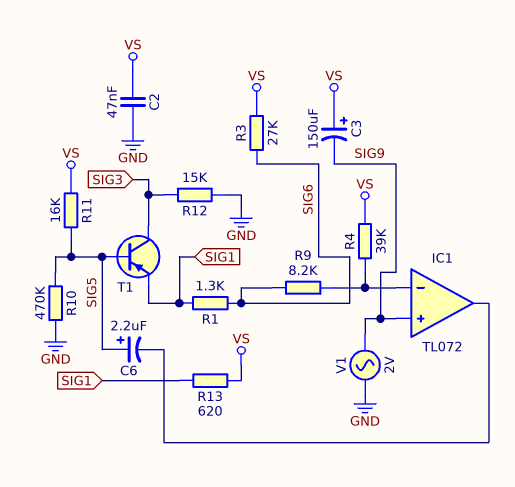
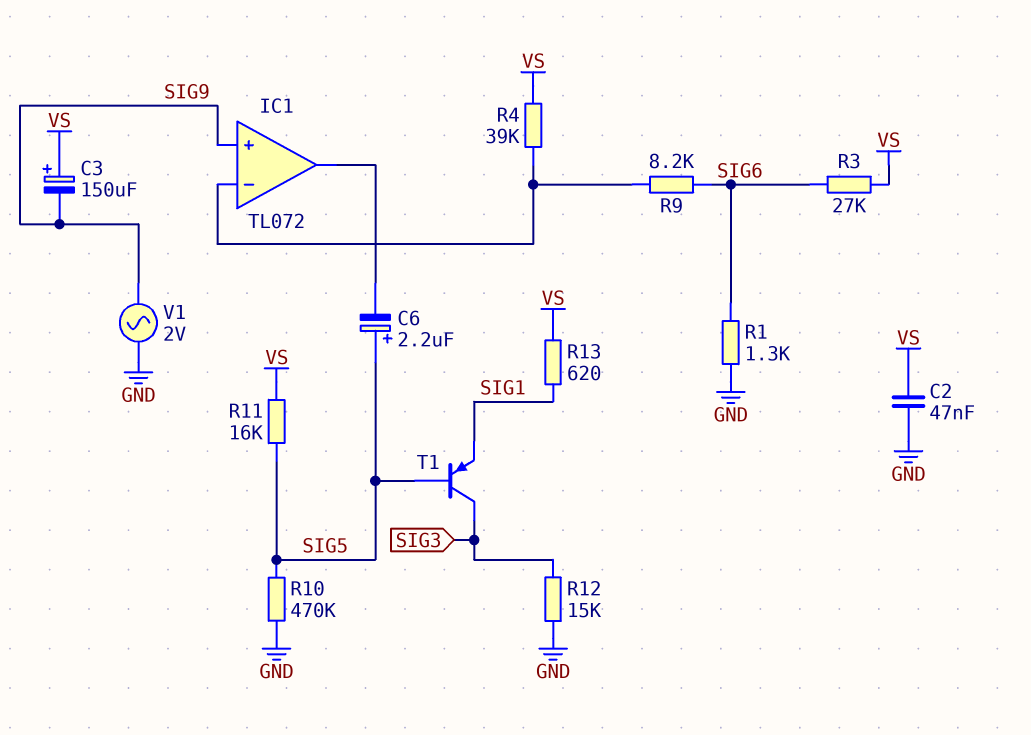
R1: 1.3k (SIG1, SIG6) -> 1.3k (GND, SIG6)

